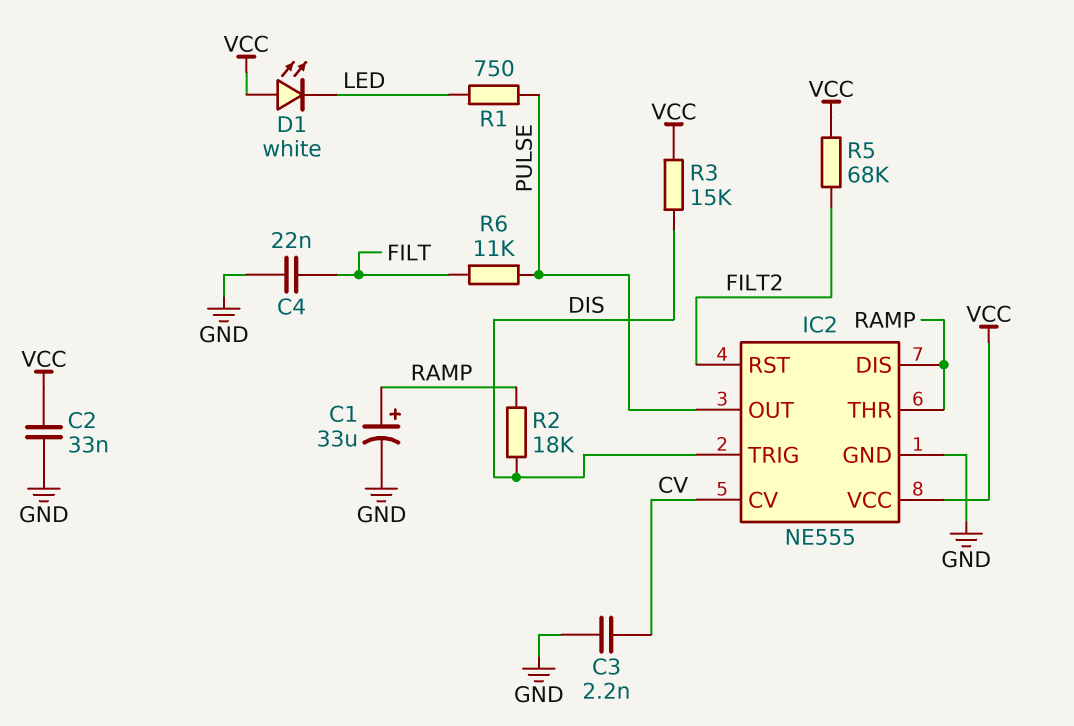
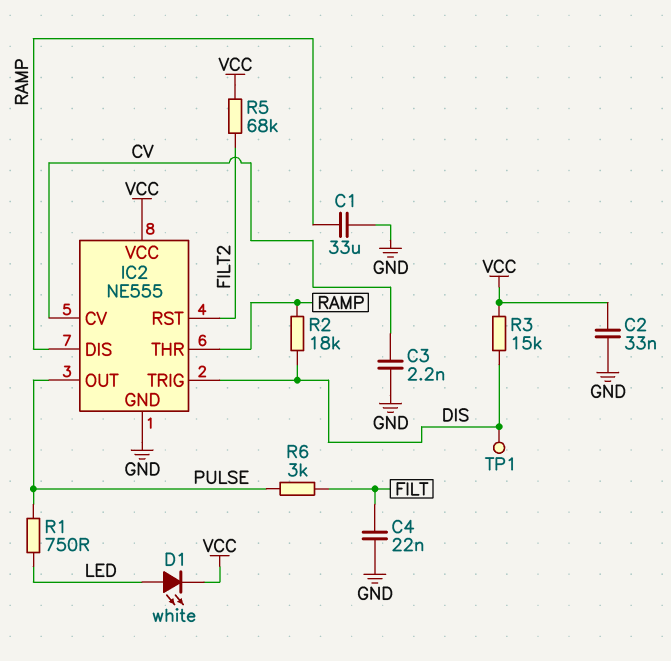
C1: 33uF (plus RAMP, minus GND) -> 33uF (GND, RAMP)
D1: LED white (A VCC, K LED) -> LED white (A LED, K VCC)
R6: 11k (FILT, PULSE) -> 3k (FILT, PULSE)
TP1: none -> test point (DIS)

